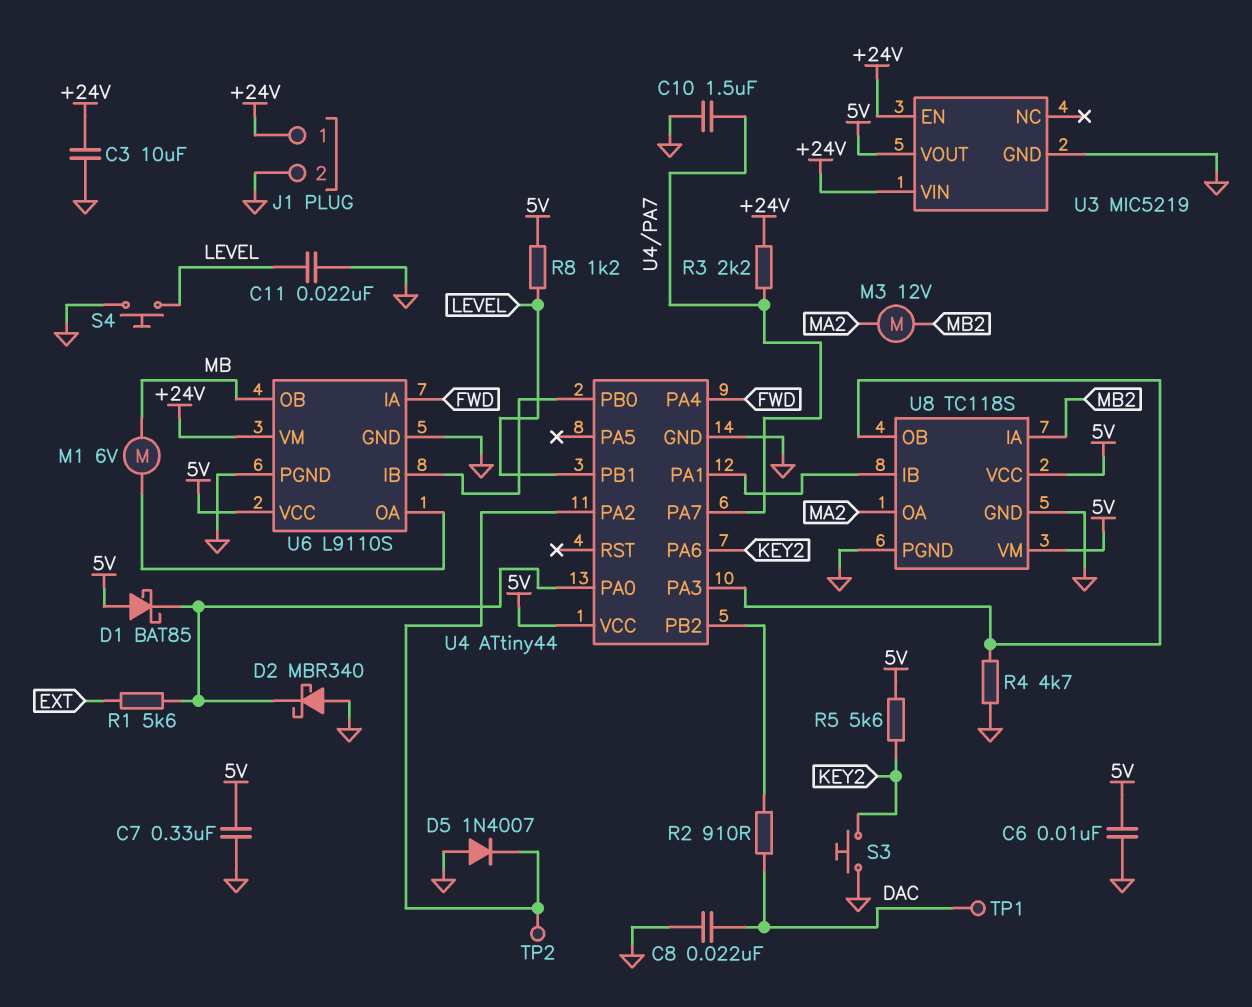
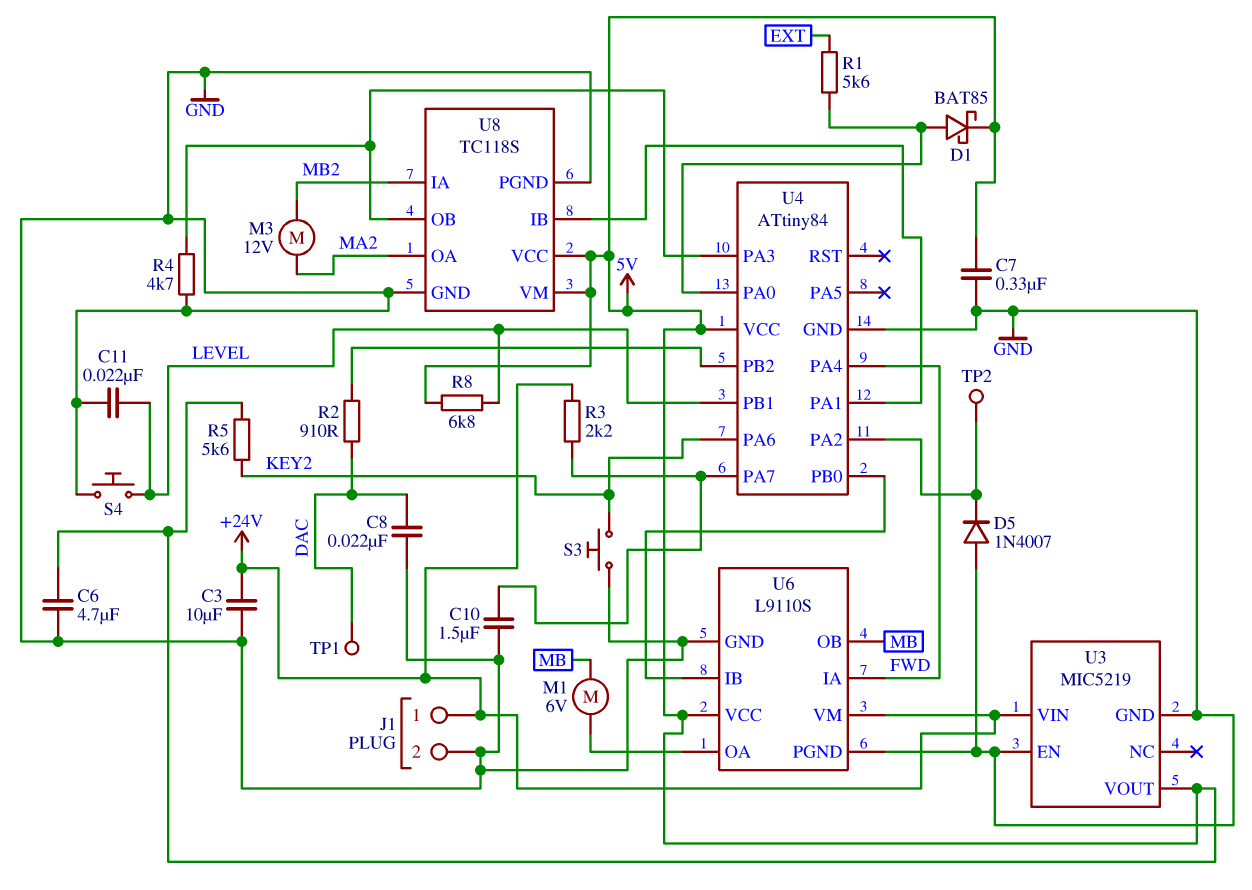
C6: 10nF (5V, GND) -> 4.7uF (5V, GND)
D1: schottky BAT85 (A 5V, K U4/PA0) -> schottky BAT85 (A U4/PA0, K 5V)
D2: schottky MBR340 (A GND, K U4/PA0) -> none
R8: 1.2k (5V, LEVEL) -> 6.8k (5V, LEVEL)
U3 pin EN: +24V -> GND
U4: ATtiny44 -> ATtiny84

